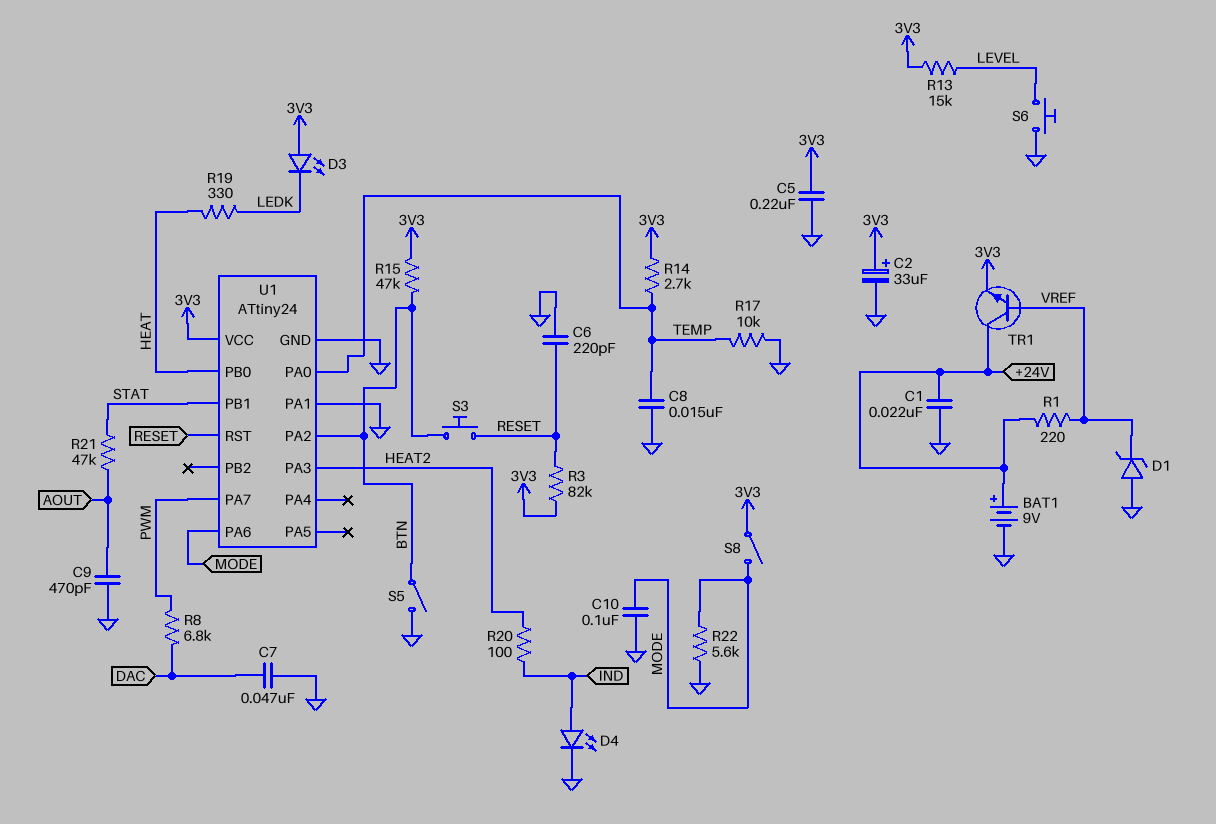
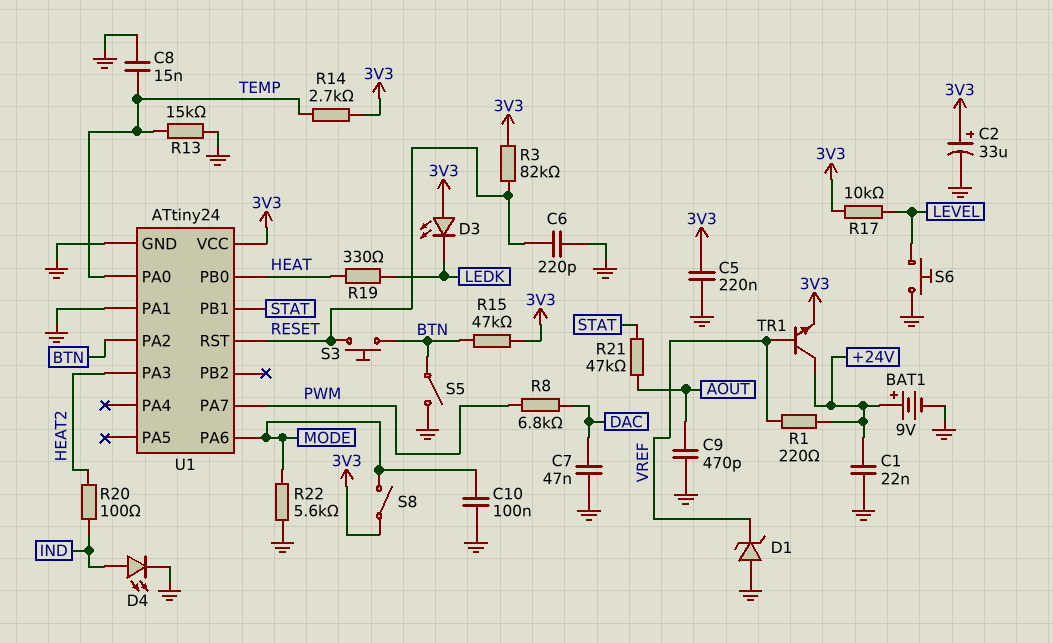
R13: 15k (3V3, LEVEL) -> 15k (GND, TEMP)
R17: 10k (GND, TEMP) -> 10k (3V3, LEVEL)

